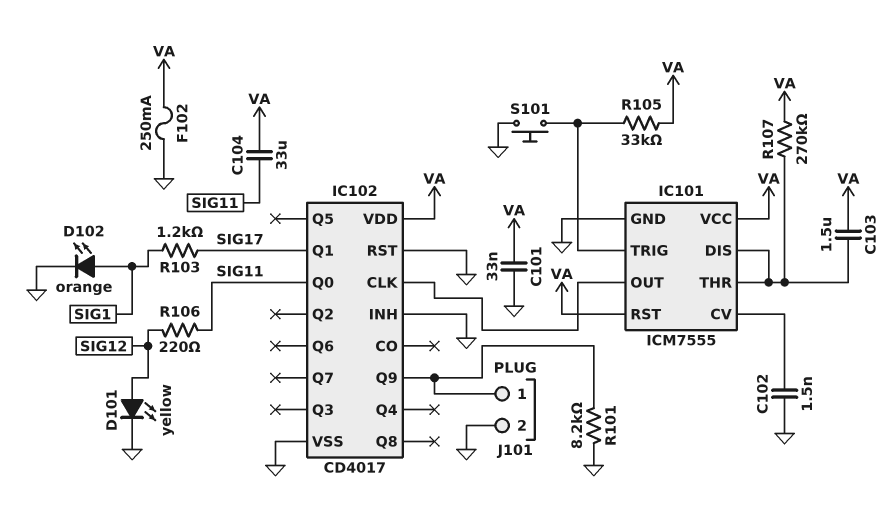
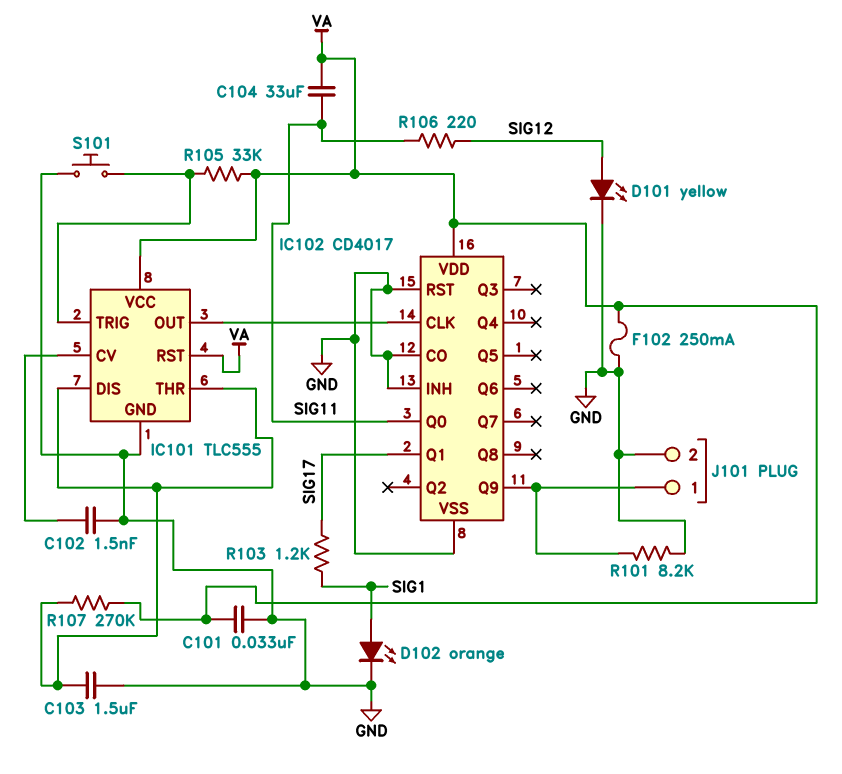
C103: 1.5uF (IC101/DIS, VA) -> 1.5uF (GND, IC101/DIS)
IC101: ICM7555 -> TLC555
IC102 pin CO: none -> GND

